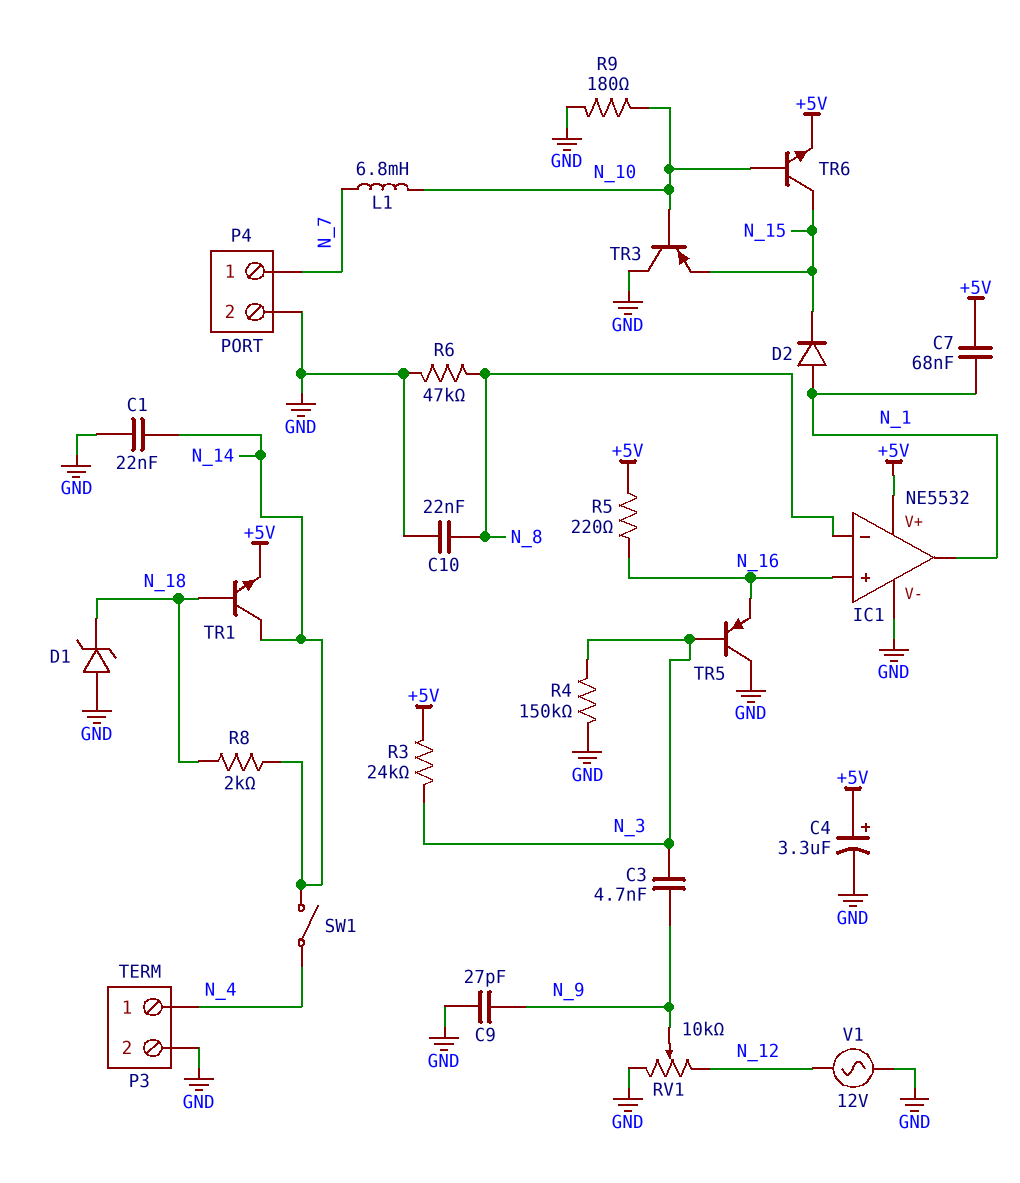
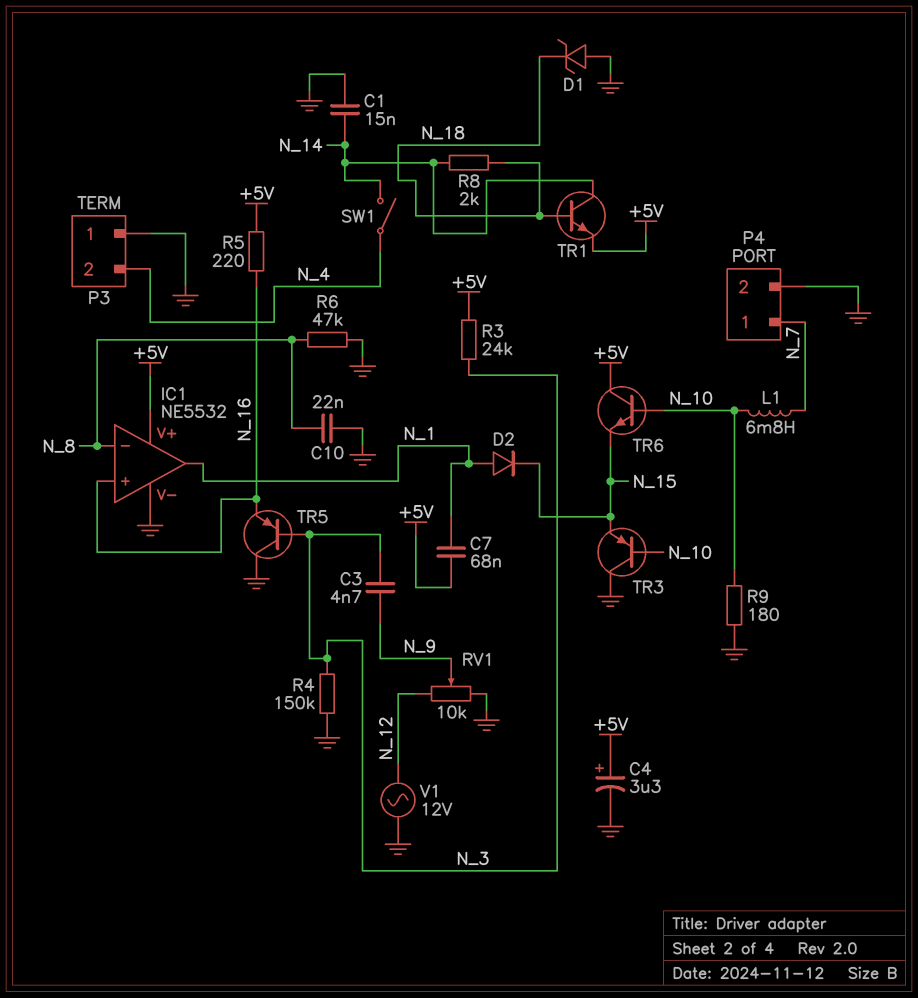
C1: 22nF (GND, N_14) -> 15nF (GND, N_14)
C9: 27pF (GND, N_9) -> none
P3 pin 1: N_4 -> GND
P3 pin 2: GND -> N_4
TR6: NPN (B N_10, C N_15, E +5V) -> NPN (B N_10, C +5V, E N_15)

